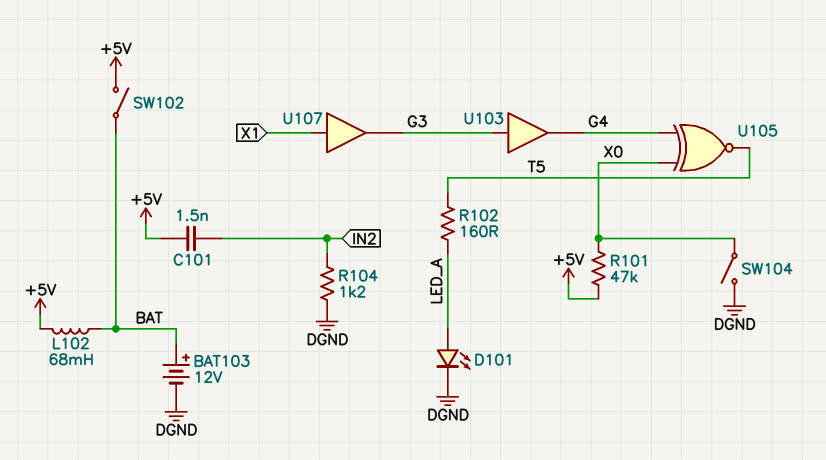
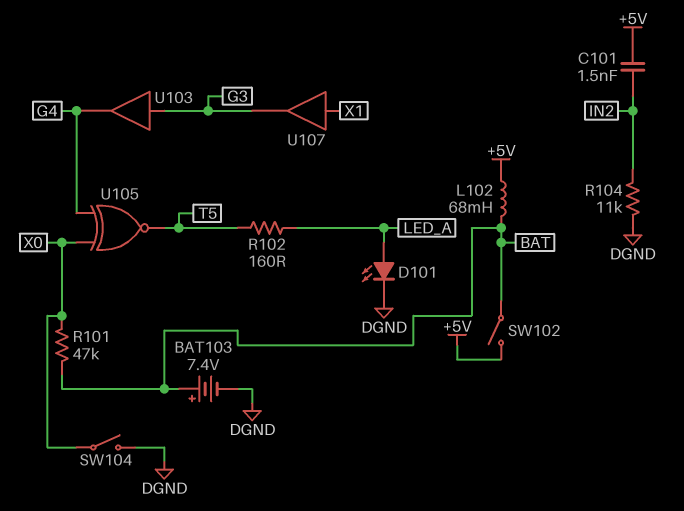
BAT103: 12V (plus BAT, minus DGND) -> 7.4V (plus BAT, minus DGND)
R101: 47k (+5V, X0) -> 47k (BAT, X0)
R104: 1.2k (DGND, IN2) -> 11k (DGND, IN2)

